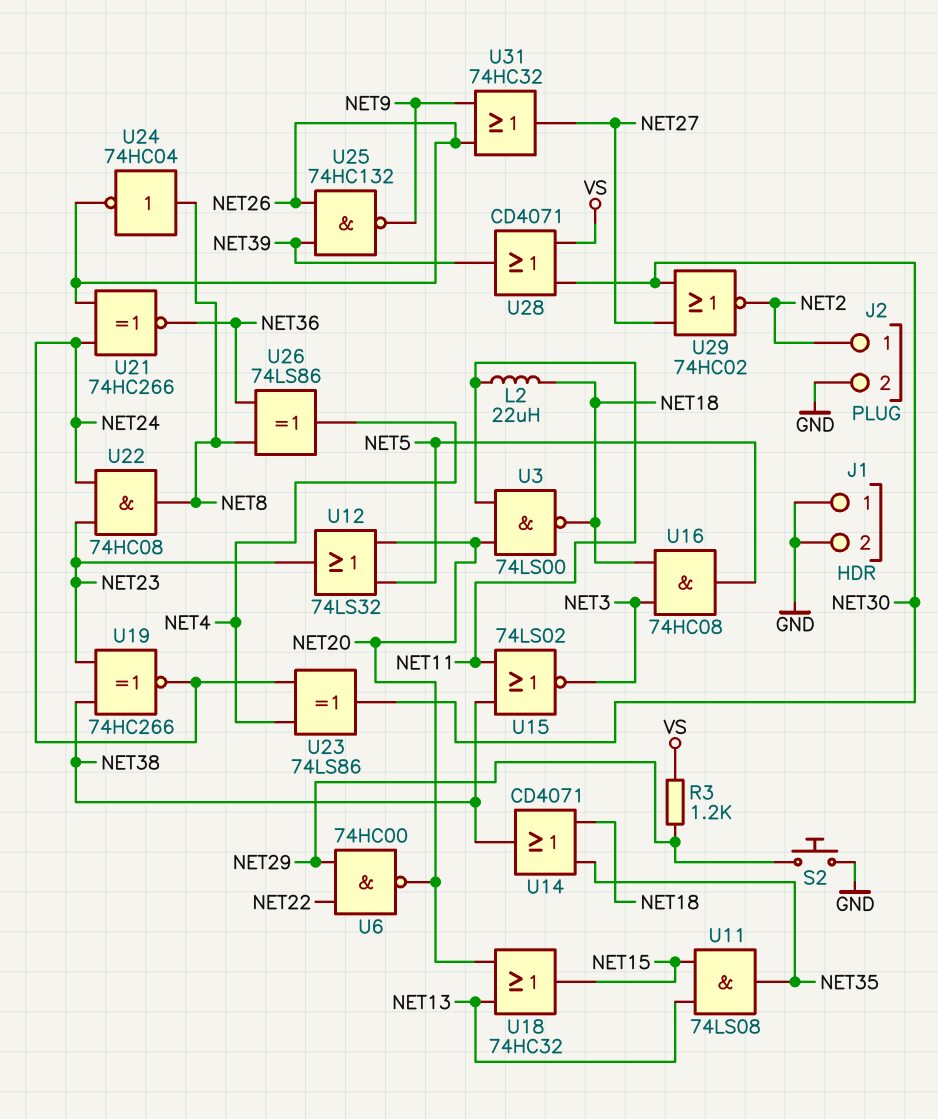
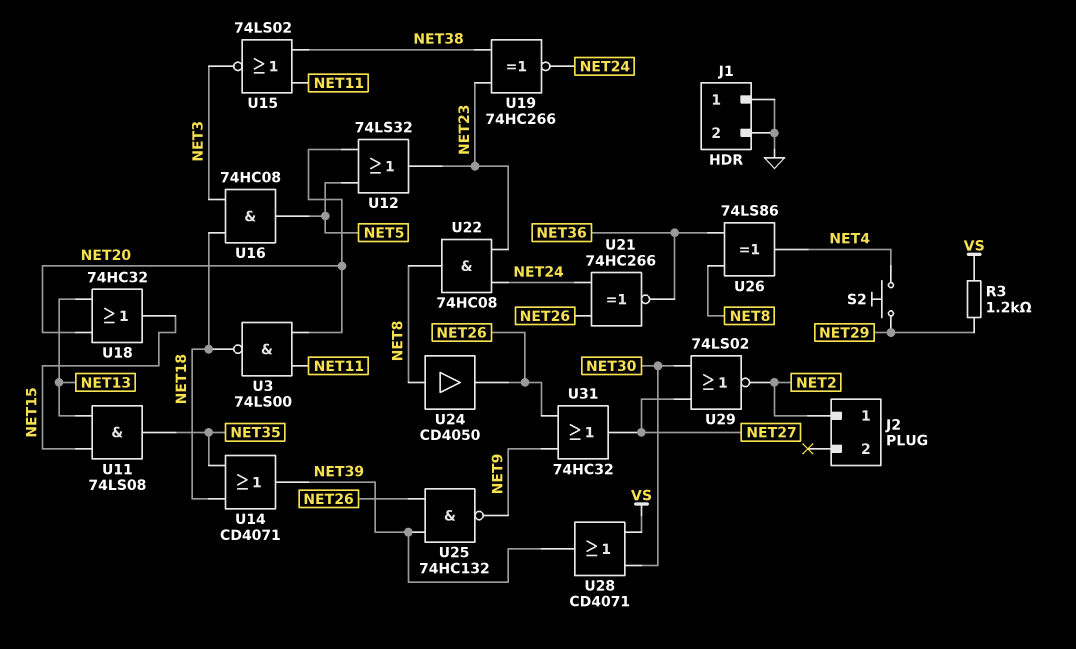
J2 pin 2: GND -> none
L2: 22uH (NET11, NET18) -> none
S2: button (GND, NET29) -> button (NET4, NET29)
U6: NAND 74HC00 (in NET22, in NET29, out NET20) -> none
U14: OR CD4071 (in NET18, in NET35, out NET38) -> OR CD4071 (in NET18, in NET35, out NET39)
U23: XOR 74LS86 (in NET4, in NET24, out NET30) -> none
U24: NOT 74HC04 (in NET8, out NET26) -> buffer CD4050 (in NET8, out NET26)
U29: NOR 74HC02 (in NET27, in NET30, out NET2) -> NOR 74LS02 (in NET27, in NET30, out NET2)

